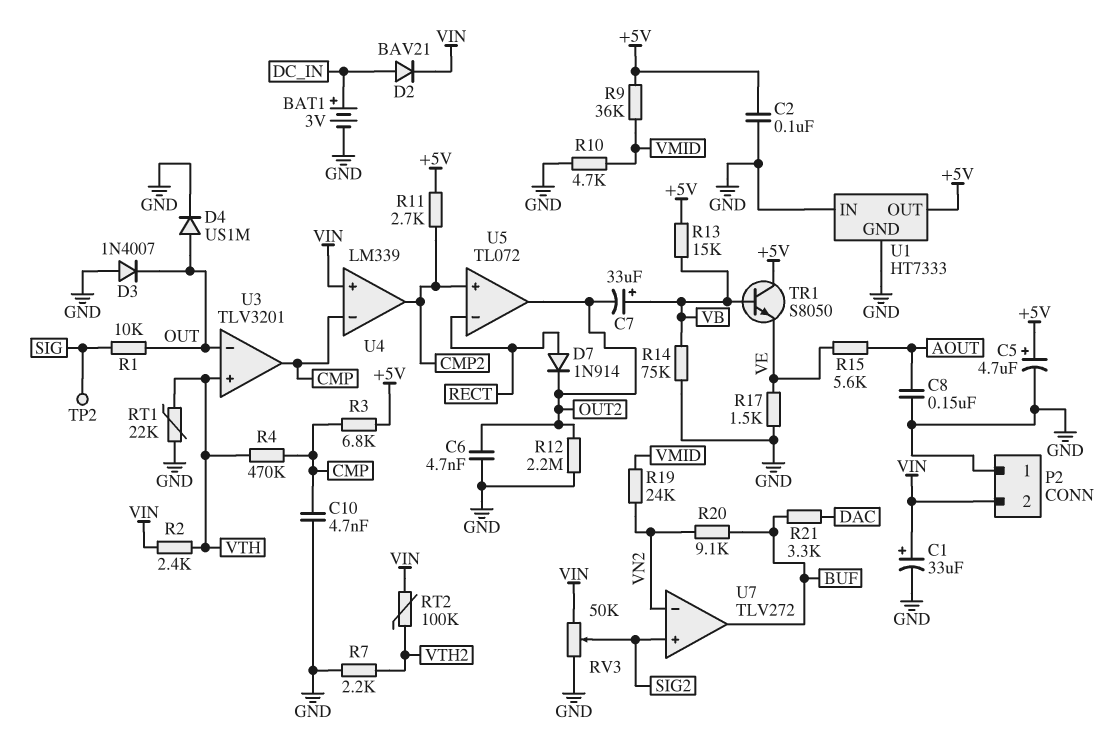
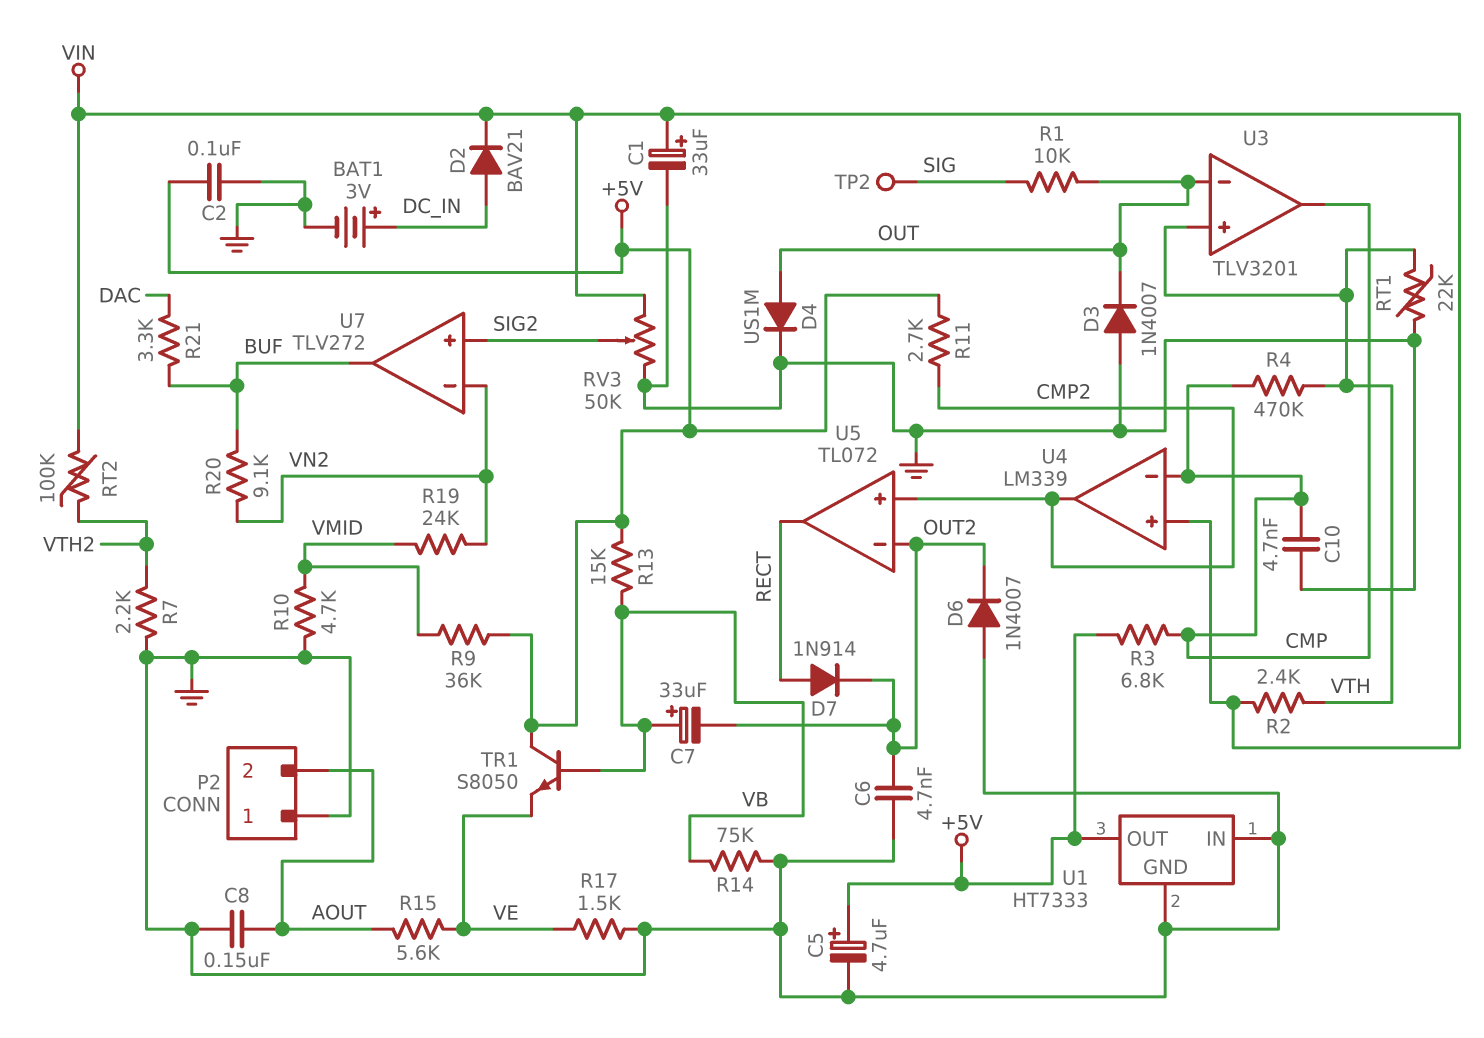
D6: none -> diode 1N4007 (A GND, K OUT2)
P2 pin 2: VIN -> AOUT
R12: 2.2M (GND, OUT2) -> none
U5 pin in-: RECT -> OUT2
U5 pin out: OUT2 -> RECT

